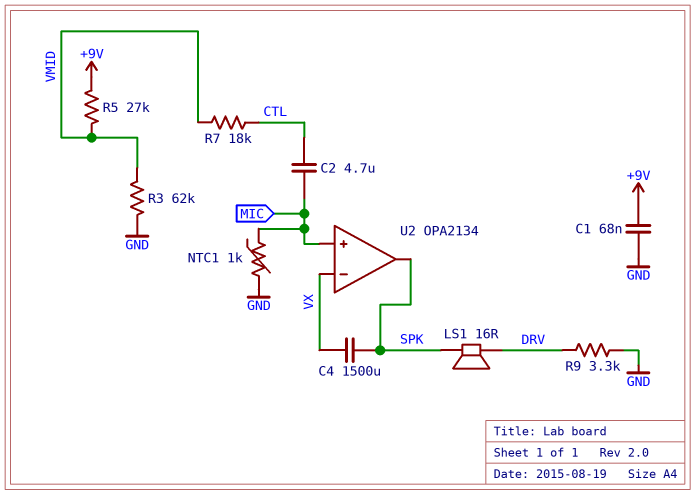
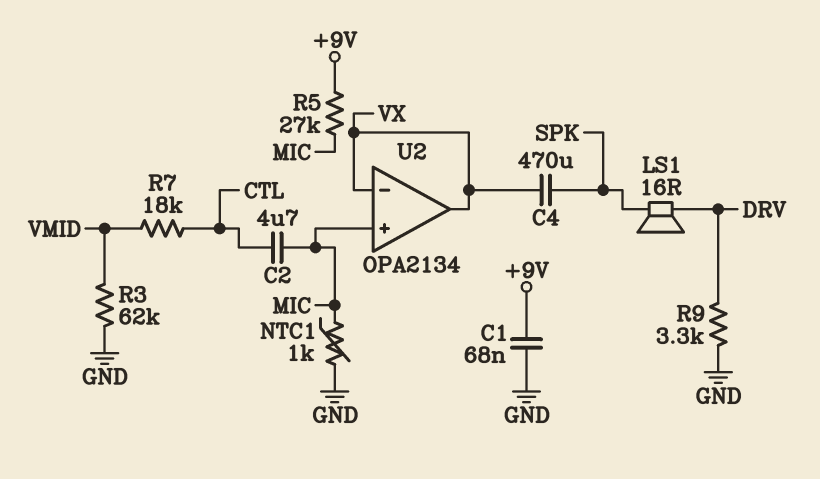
C4: 1500uF (SPK, VX) -> 470uF (SPK, VX)
R5: 27k (+9V, VMID) -> 27k (+9V, MIC)
U2 pin out: SPK -> VX

